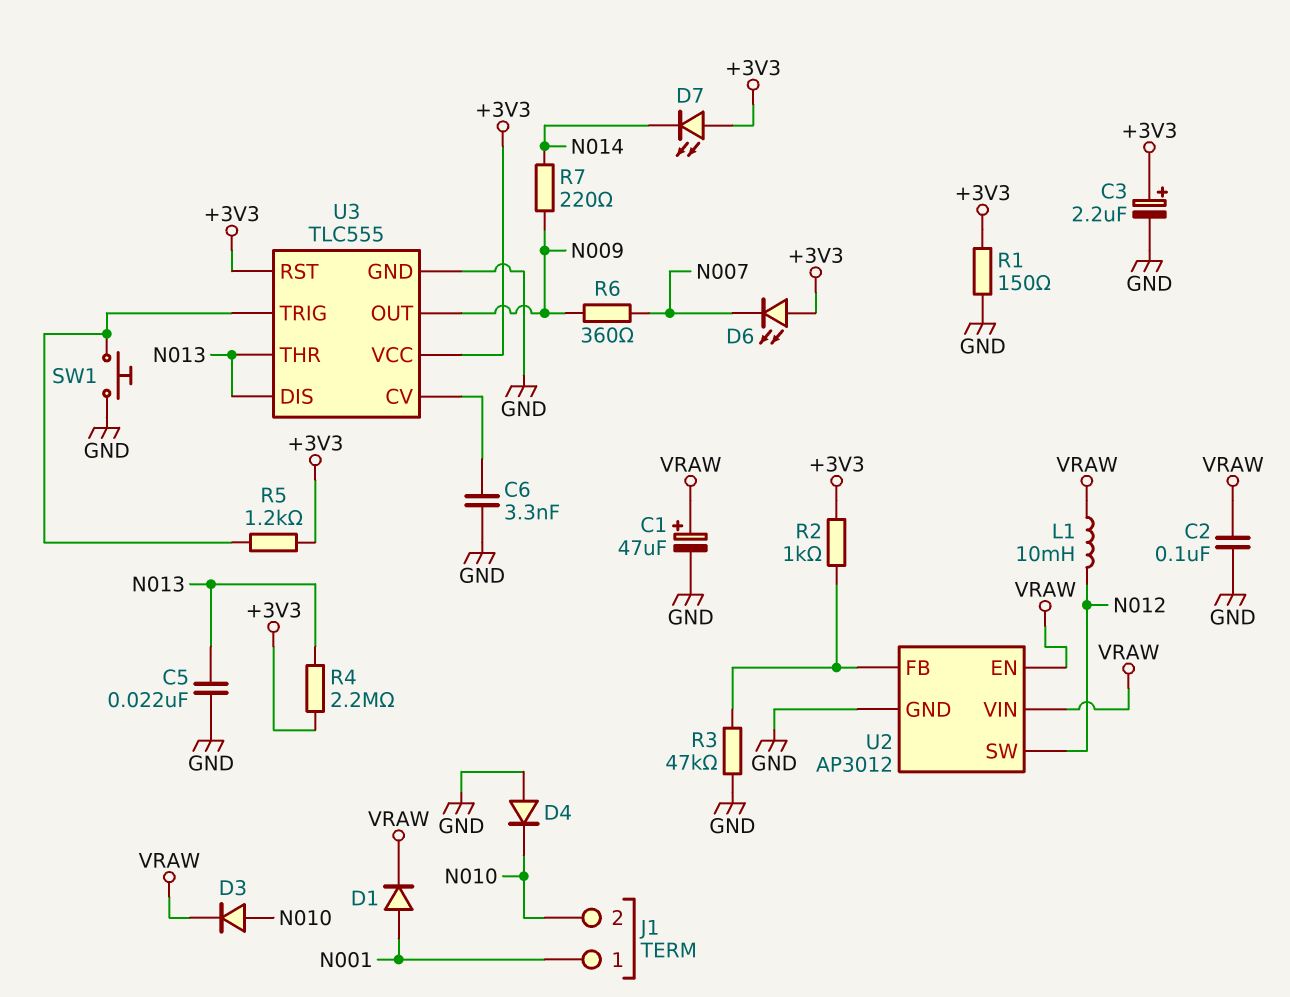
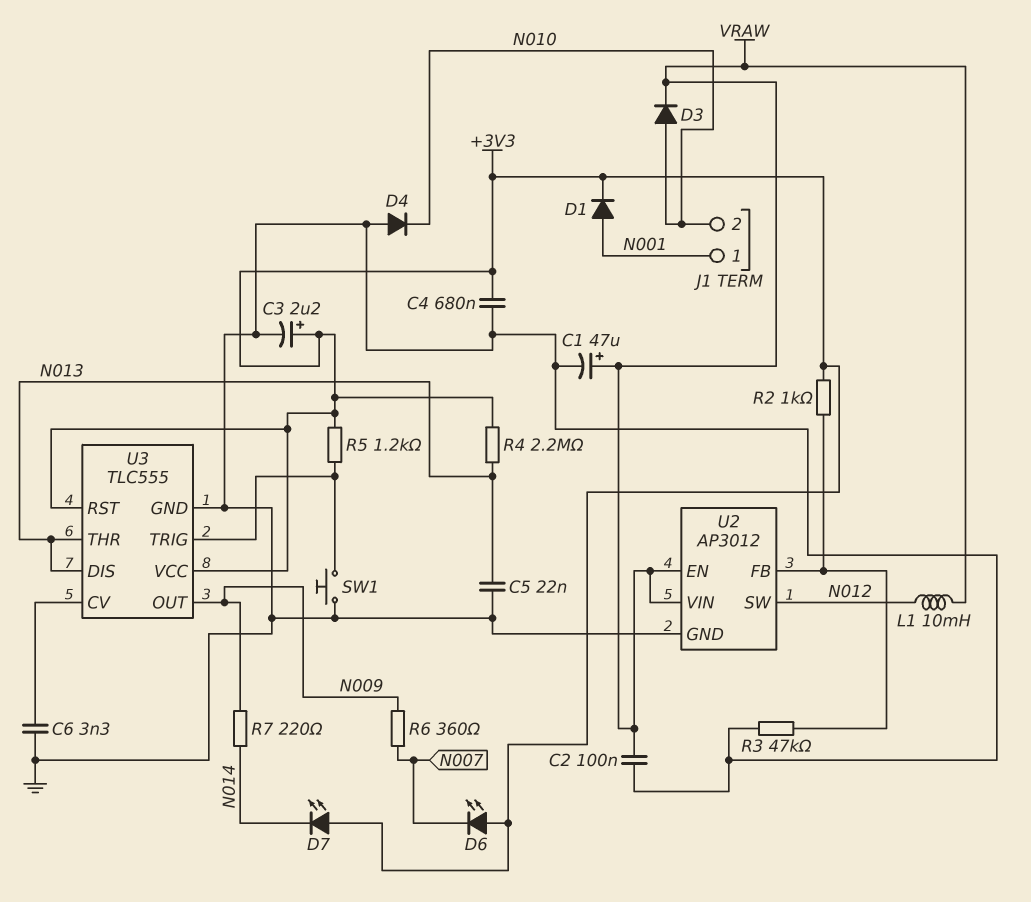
C4: none -> 680nF (+3V3, GND)
D1: diode (A N001, K VRAW) -> diode (A N001, K +3V3)
R1: 150 (+3V3, GND) -> none

